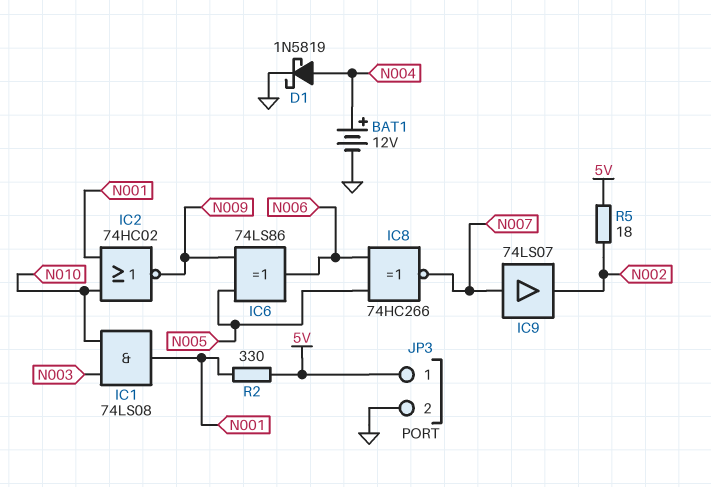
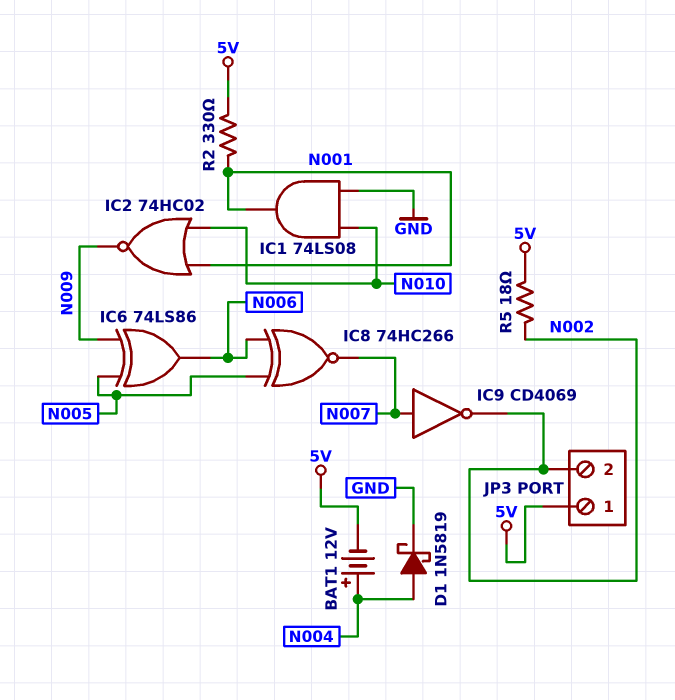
BAT1: 12V (plus N004, minus GND) -> 12V (plus N004, minus 5V)
IC1: AND 74LS08 (in N003, in N010, out N001) -> AND 74LS08 (in GND, in N010, out N001)
IC9: buffer 74LS07 (in N007, out N002) -> NOT CD4069 (in N007, out N002)
JP3 pin 2: GND -> N002

